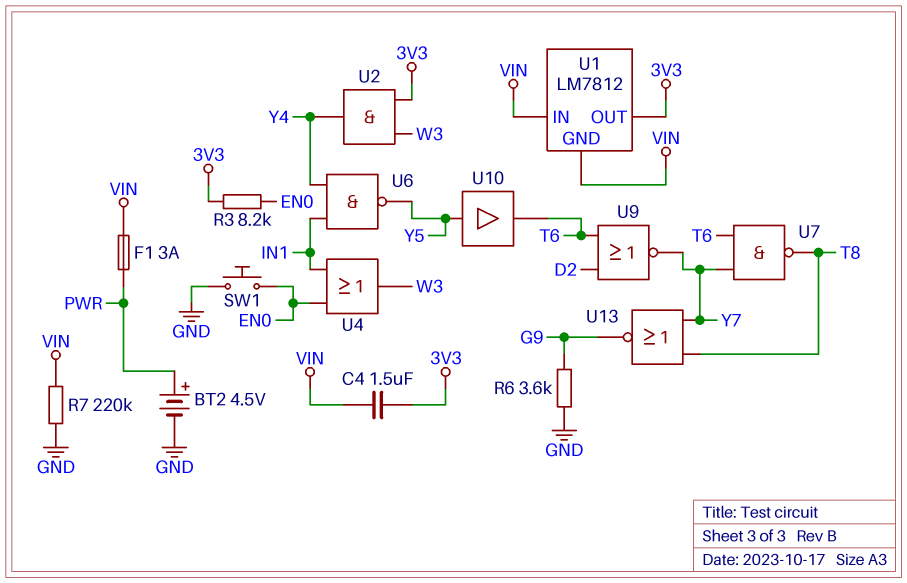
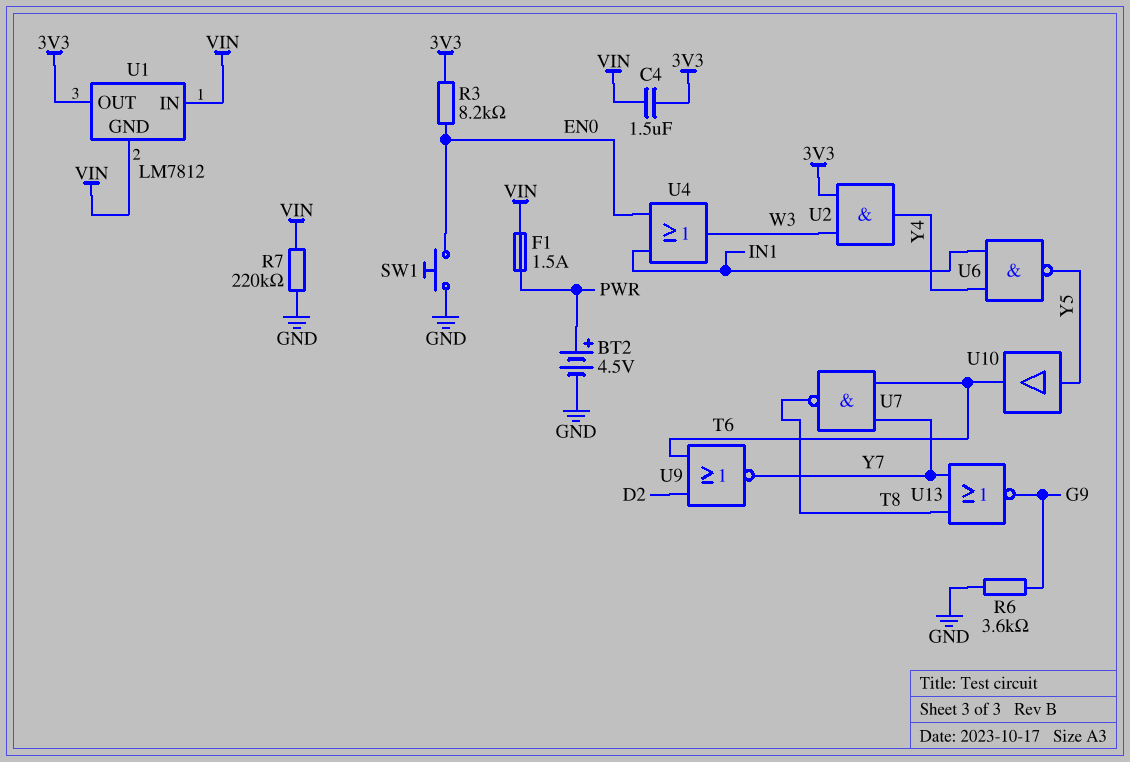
F1: 3A (PWR, VIN) -> 1.5A (PWR, VIN)

